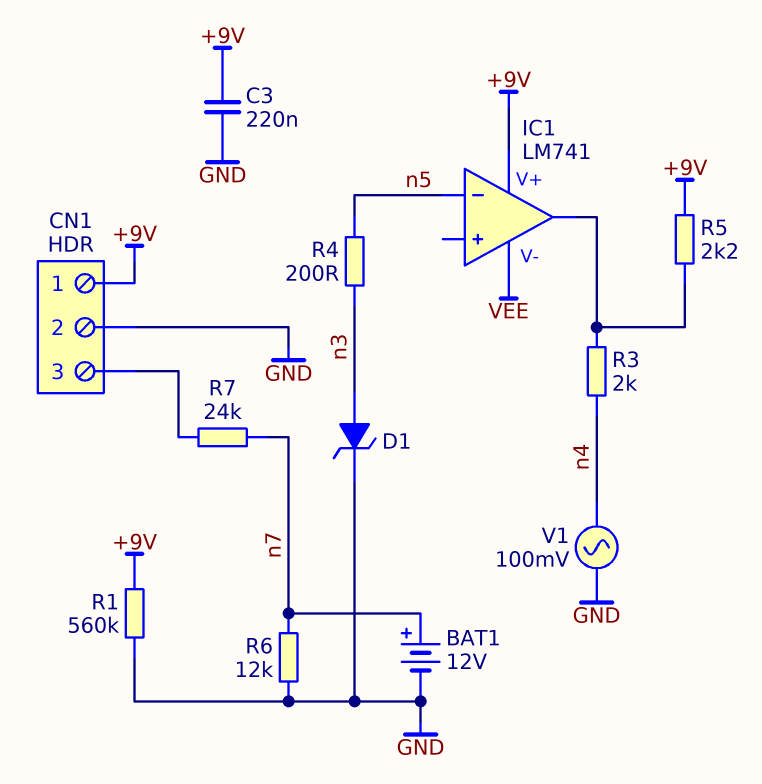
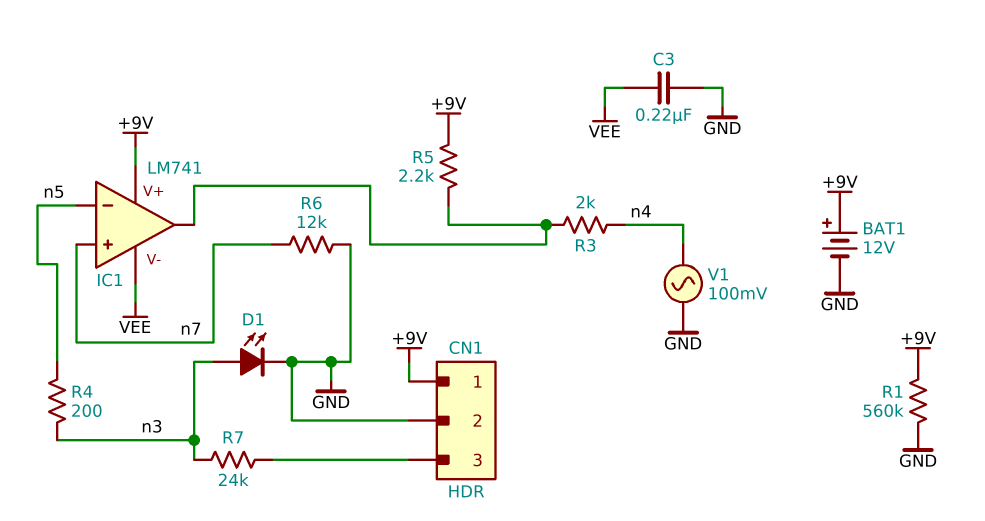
BAT1: 12V (plus n7, minus GND) -> 12V (plus +9V, minus GND)
C3: 220nF (+9V, GND) -> 220nF (GND, VEE)
D1: zener (A n3, K GND) -> LED (A n3, K GND)
IC1 pin in+: none -> n7
R7: 24k (CN1/3, n7) -> 24k (CN1/3, n3)

